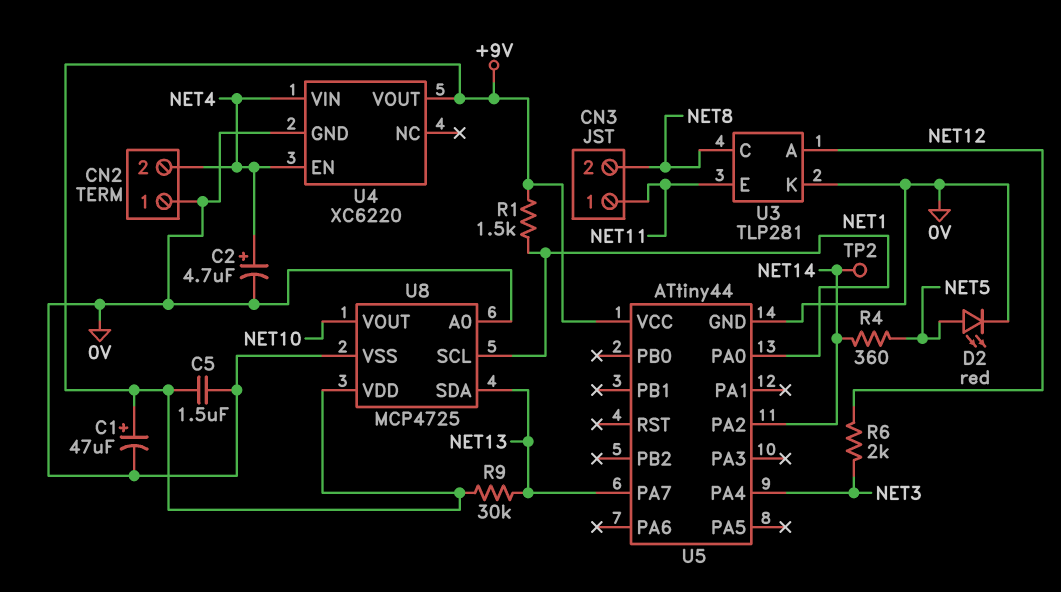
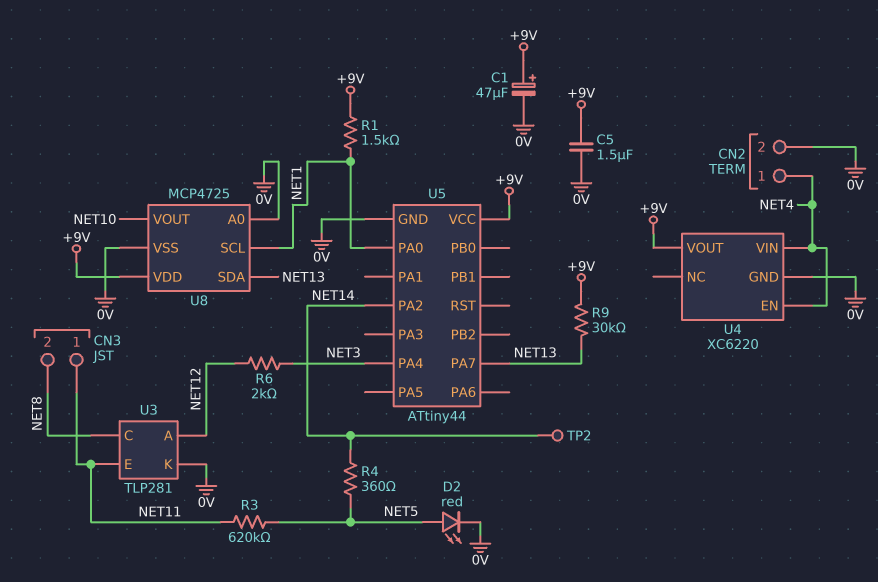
C2: 4.7uF (plus NET4, minus 0V) -> none
CN2 pin 1: 0V -> NET4
CN2 pin 2: NET4 -> 0V
R3: none -> 620k (NET5, NET11)

